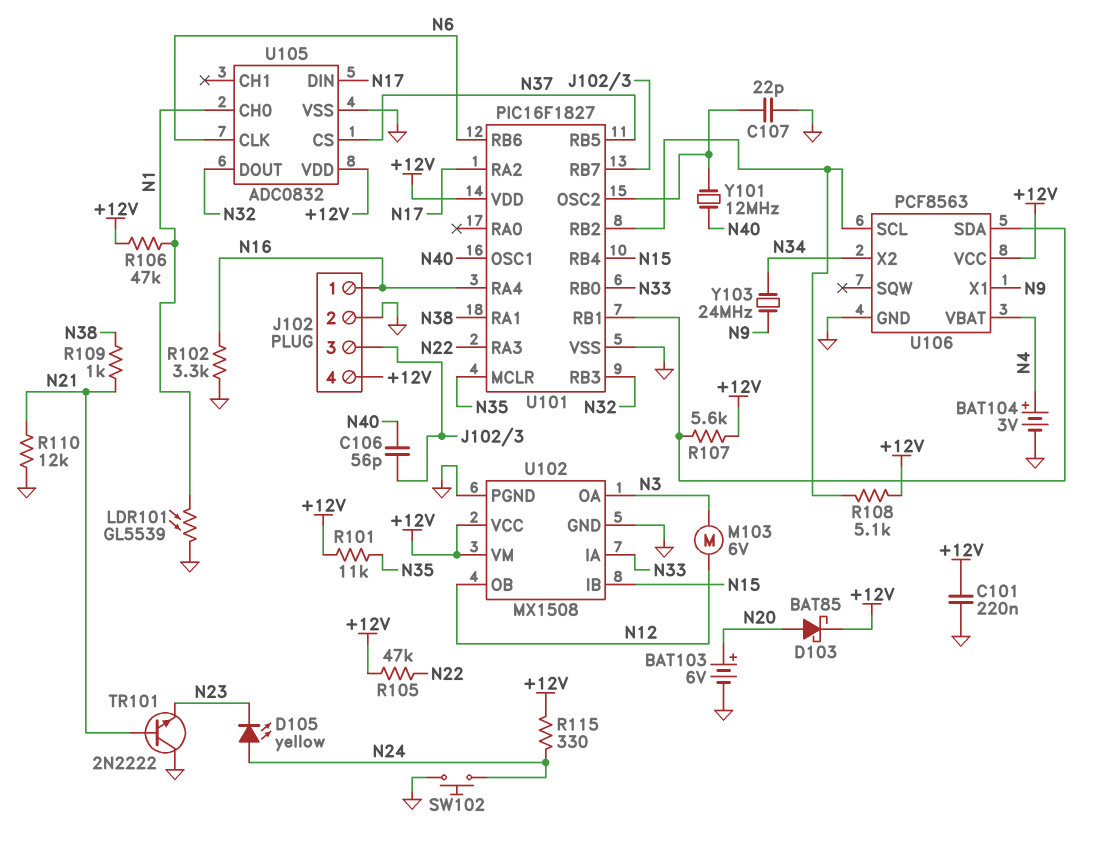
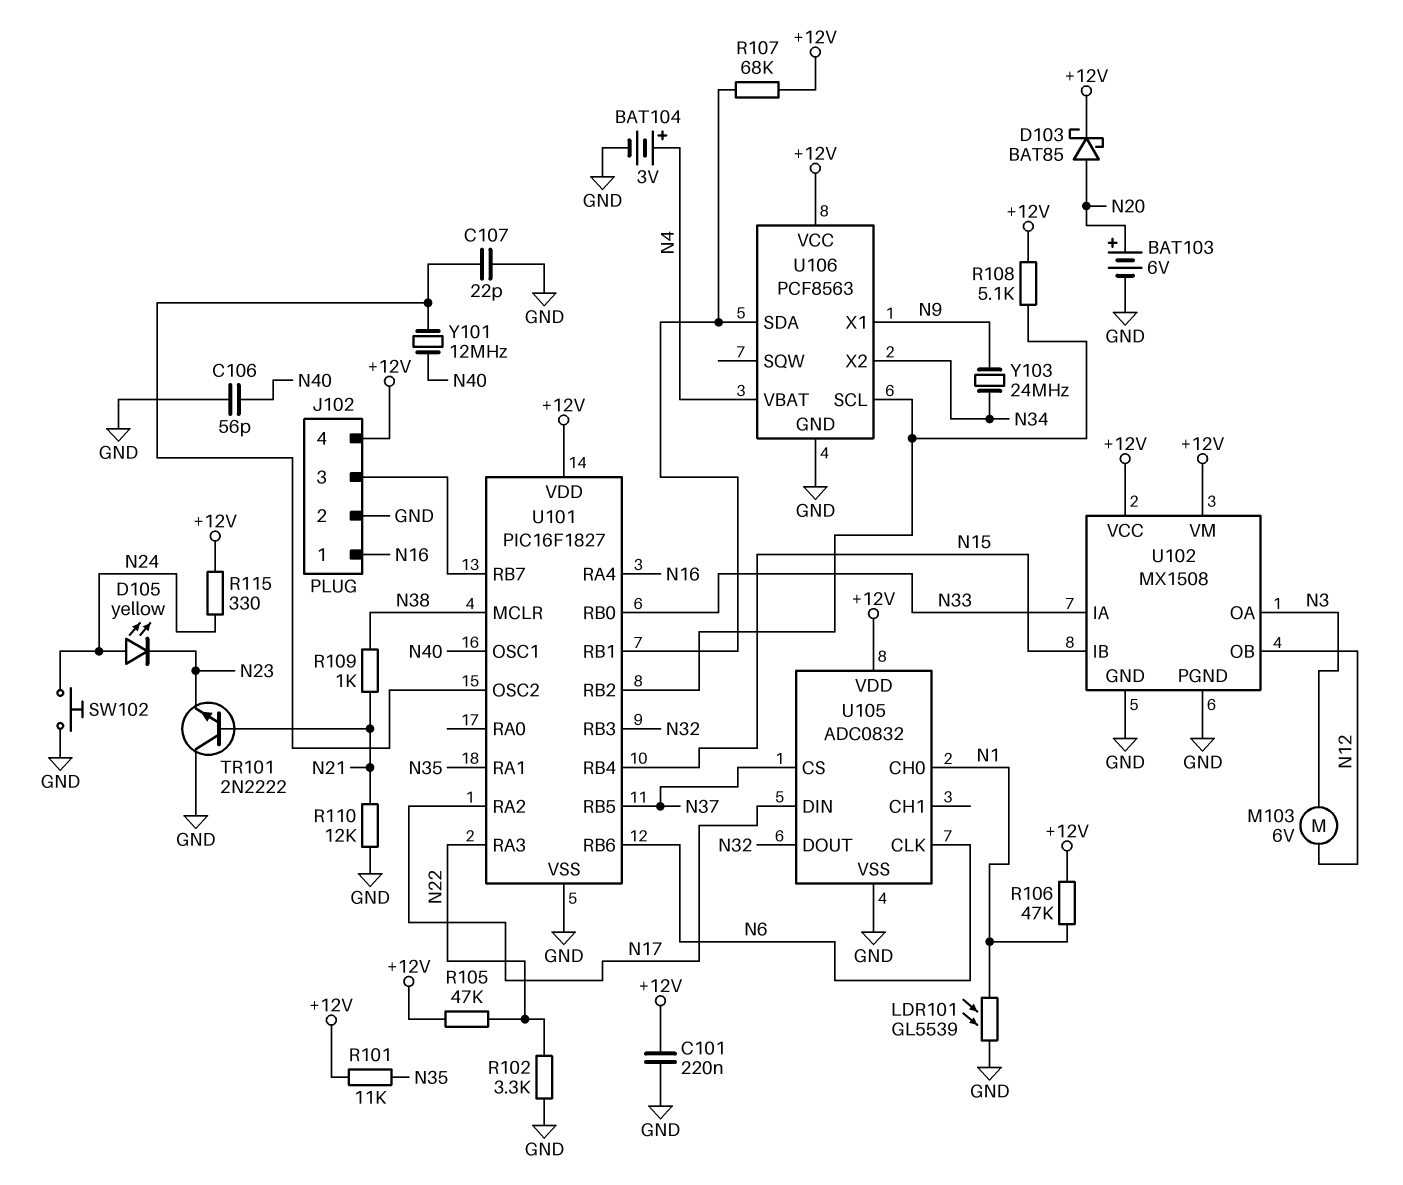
C106: 56pF (J102/3, N40) -> 56pF (GND, N40)
R102: 3.3k (GND, N16) -> 3.3k (GND, N22)
R107: 5.6k (+12V, U101/RB1) -> 68k (+12V, U101/RB1)
U101 pin MCLR: N35 -> N38
U101 pin RA1: N38 -> N35

